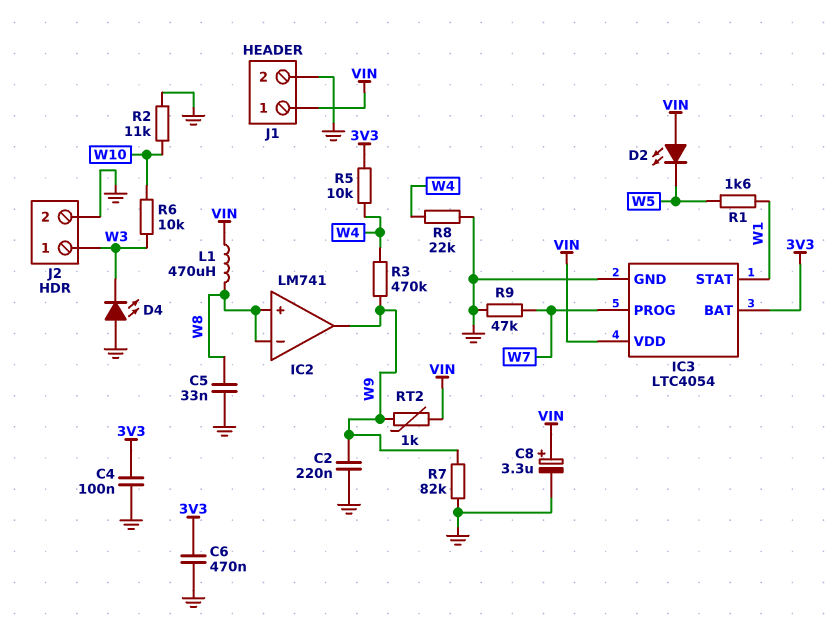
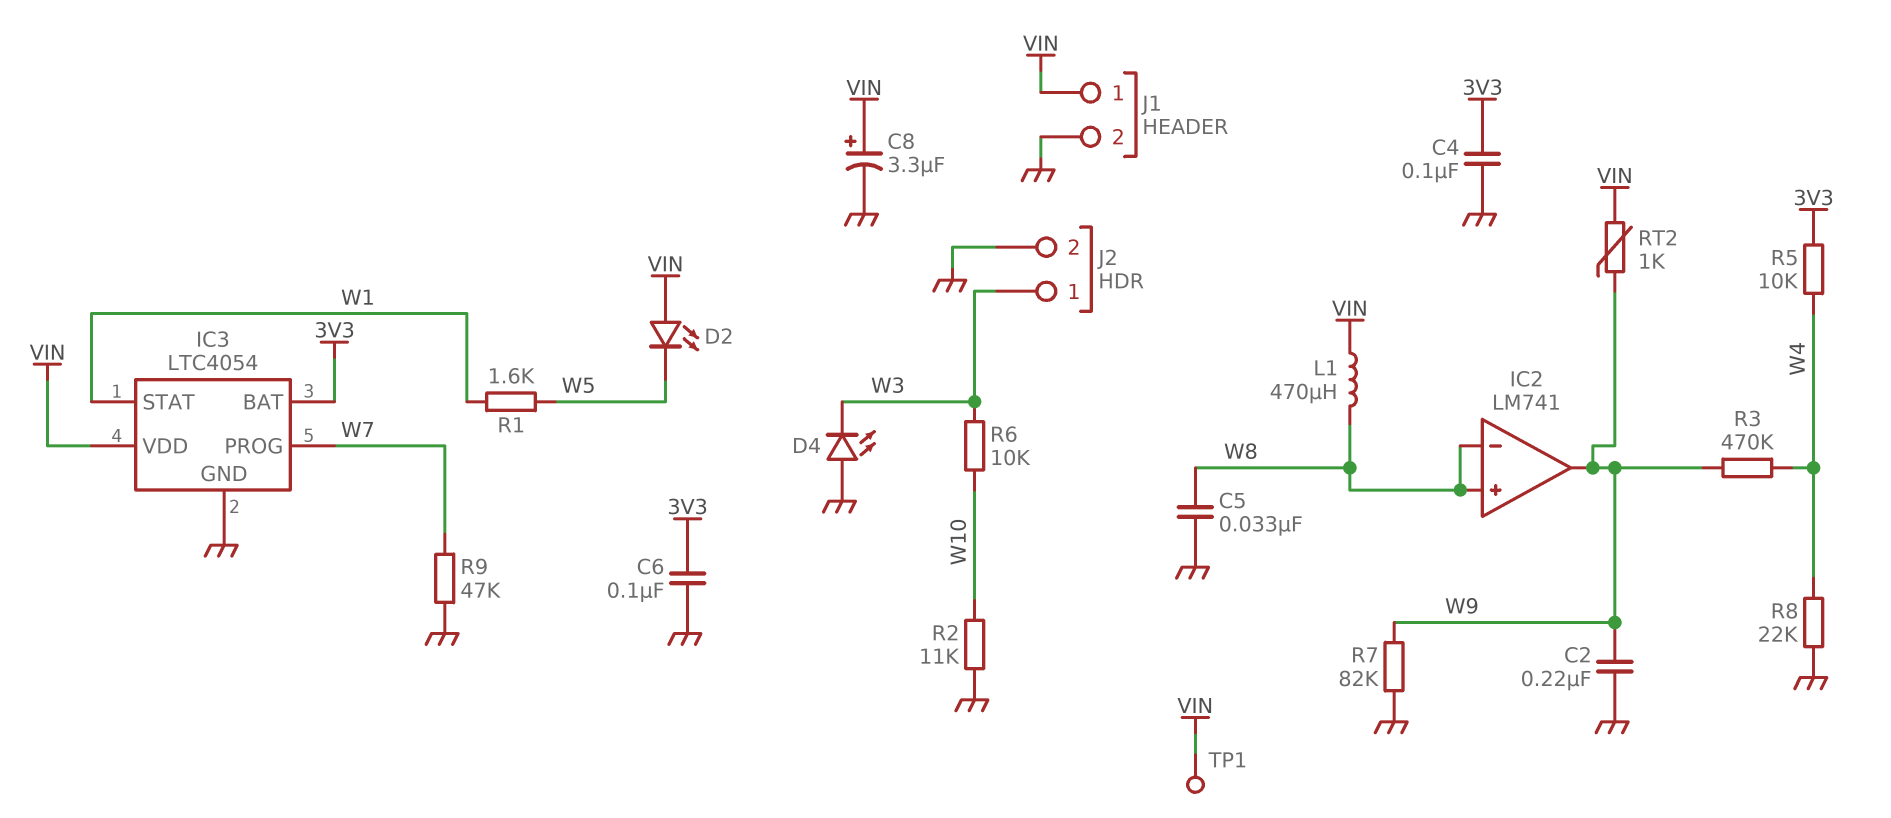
C6: 470nF (3V3, GND) -> 100nF (3V3, GND)
TP1: none -> test point (VIN)

